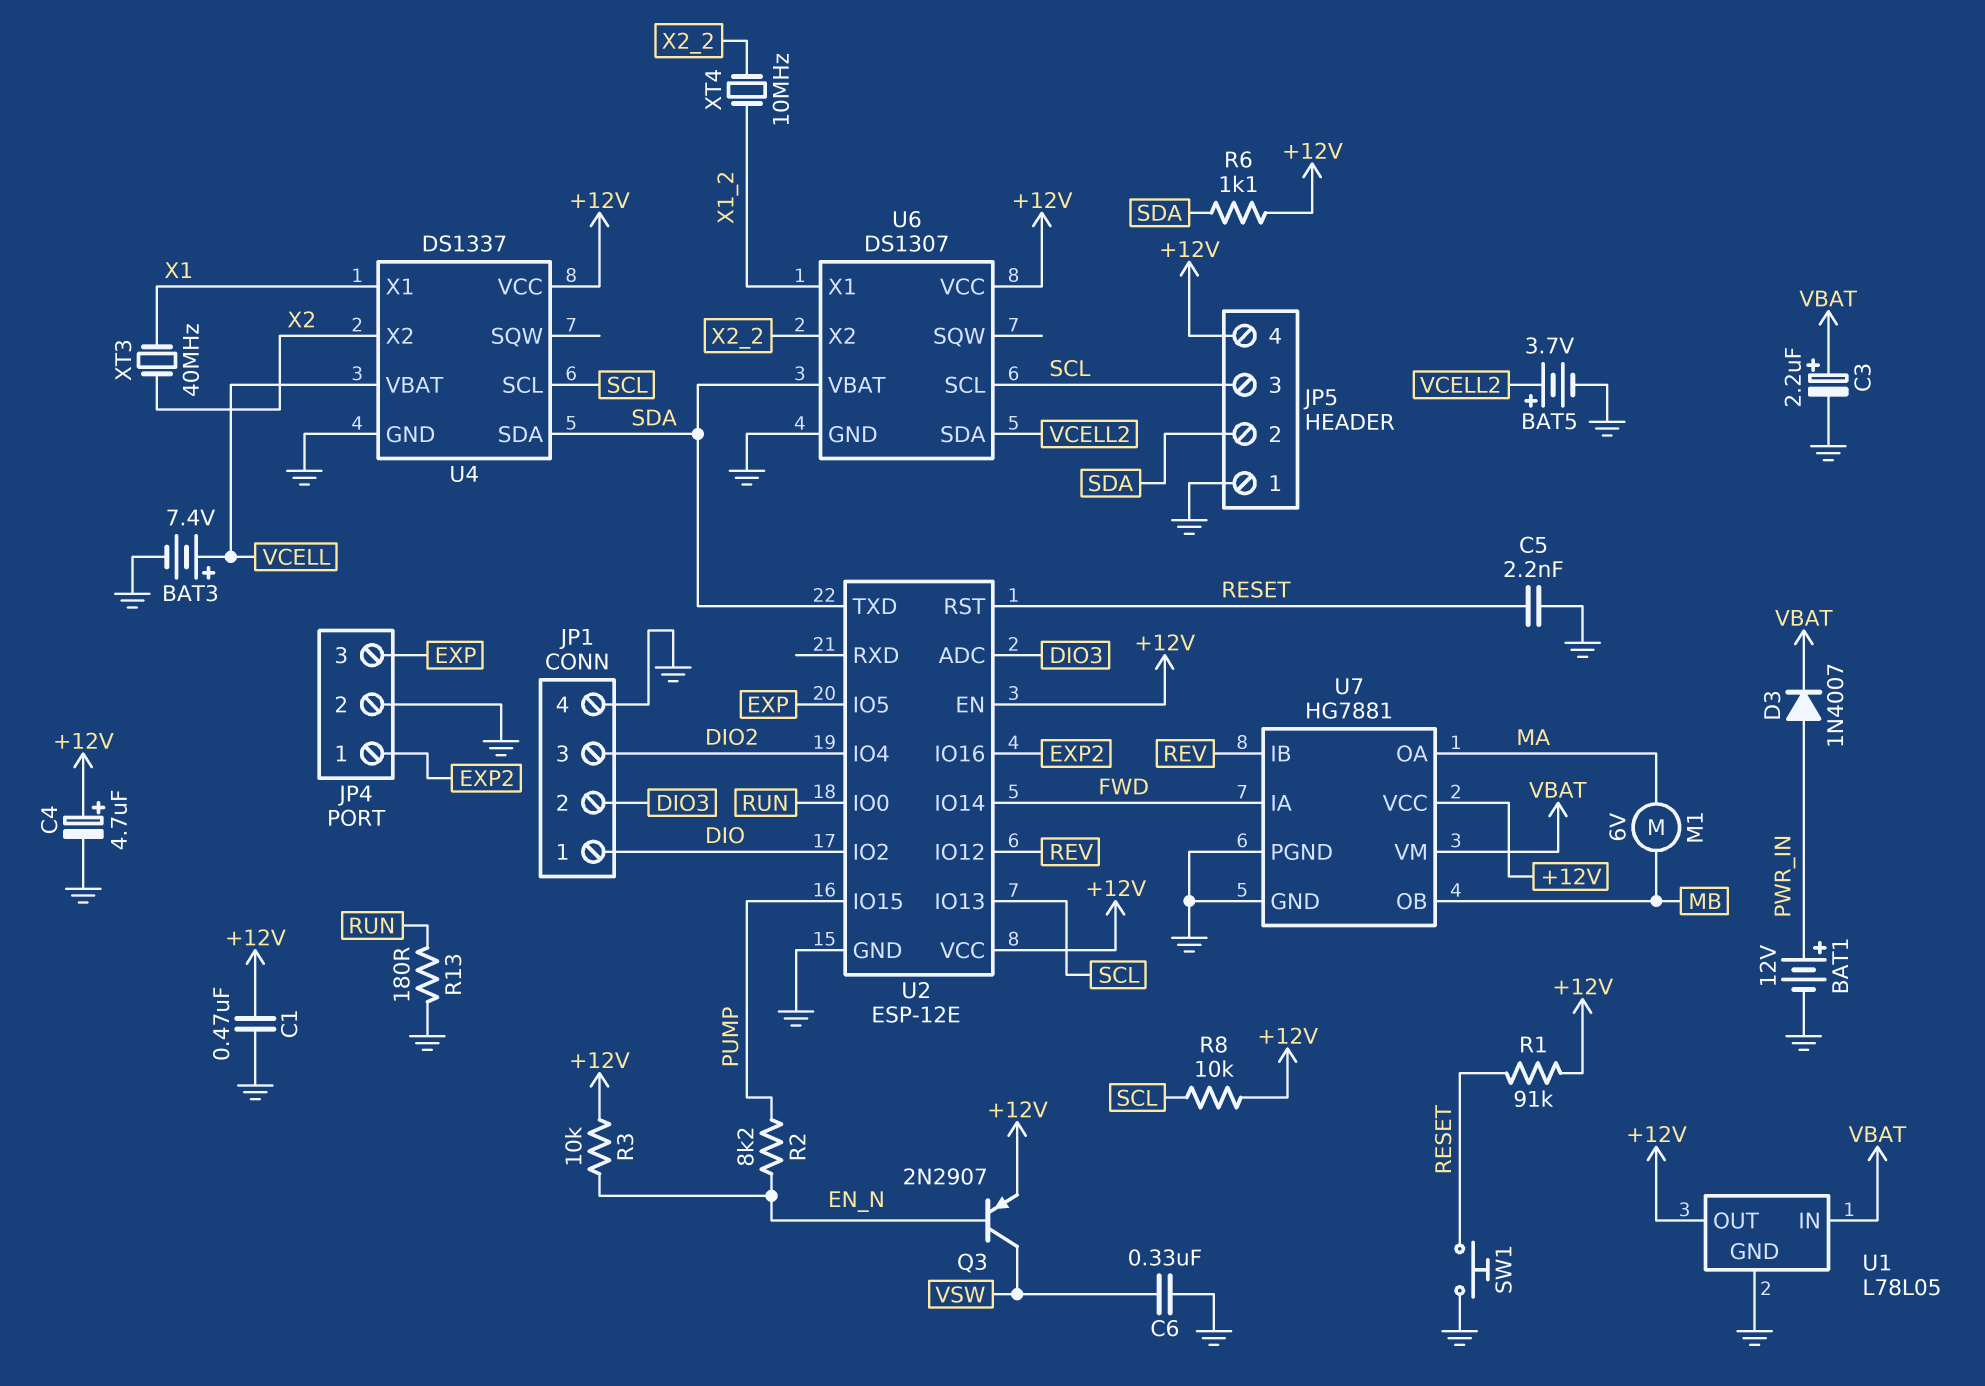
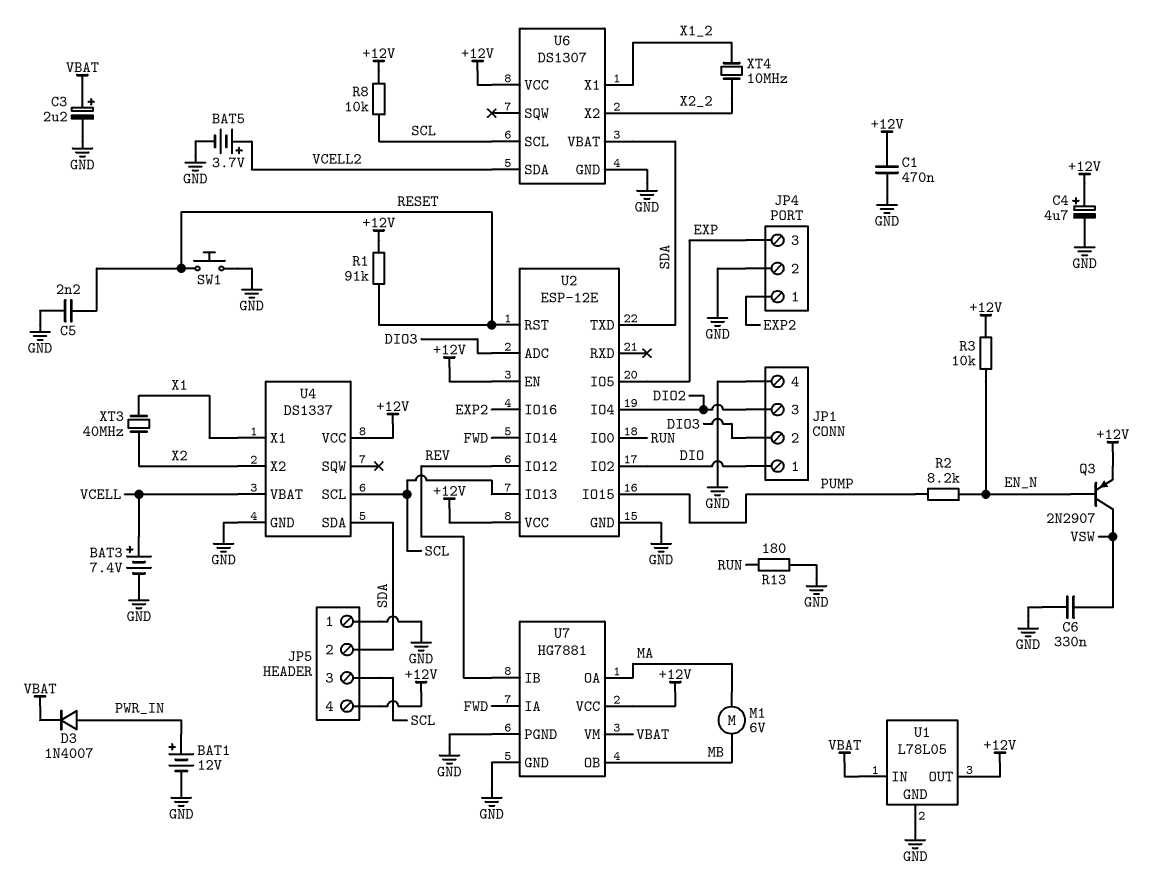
R6: 1.1k (+12V, SDA) -> none

